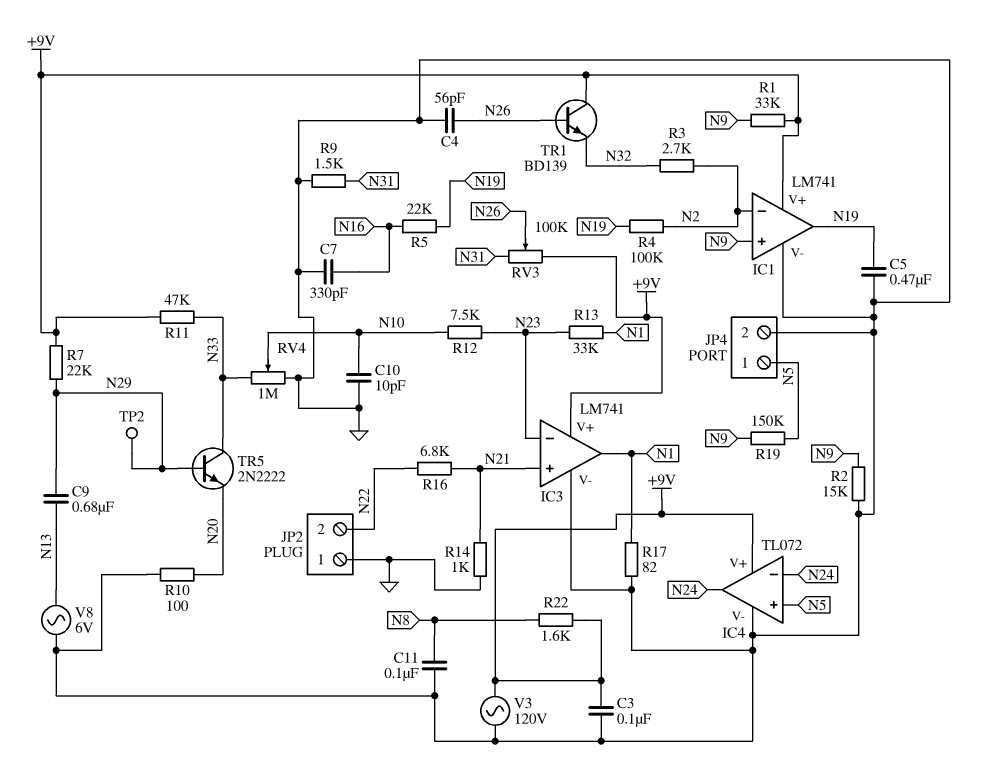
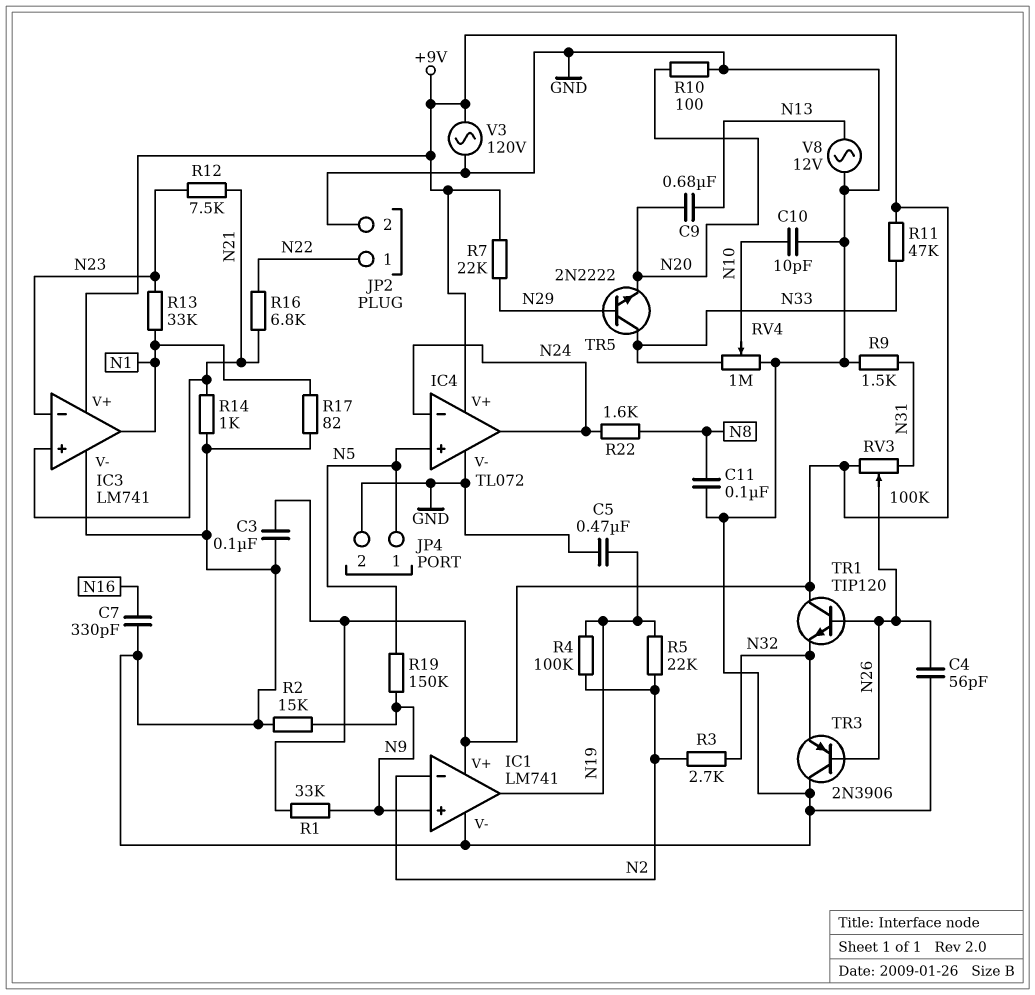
C9: 680nF (N13, N29) -> 680nF (N13, N20)
JP2 pin 1: GND -> N22
JP2 pin 2: N22 -> GND
R5: 22k (N16, N19) -> 22k (N2, N19)
R12: 7.5k (N10, N23) -> 7.5k (N21, N23)
R22: 1.6k (+9V, N8) -> 1.6k (N8, N24)
TP2: test point (N29) -> none
TR1: NPN BD139 (B N26, C +9V, E N32) -> NPN TIP120 (B N26, C +9V, E N32)
TR3: none -> PNP 2N3906 (B N26, C GND, E N32)
V8: AC 6V (GND, N13) -> AC 12V (GND, N13)

